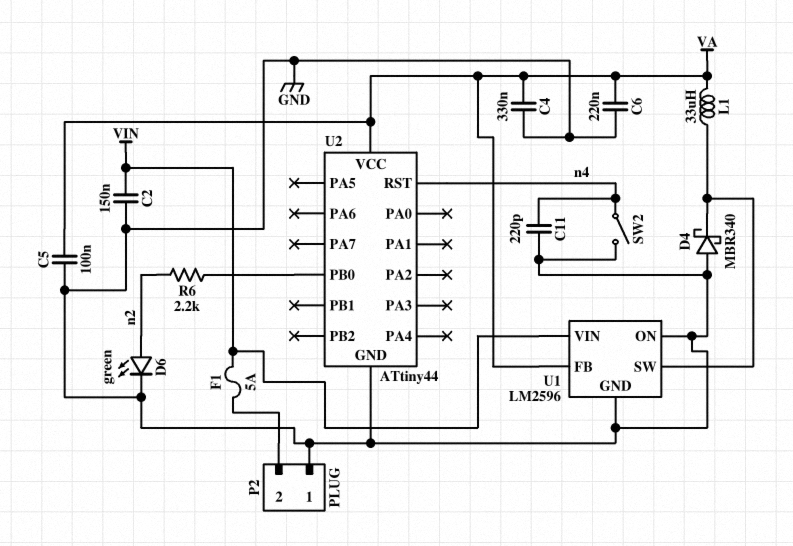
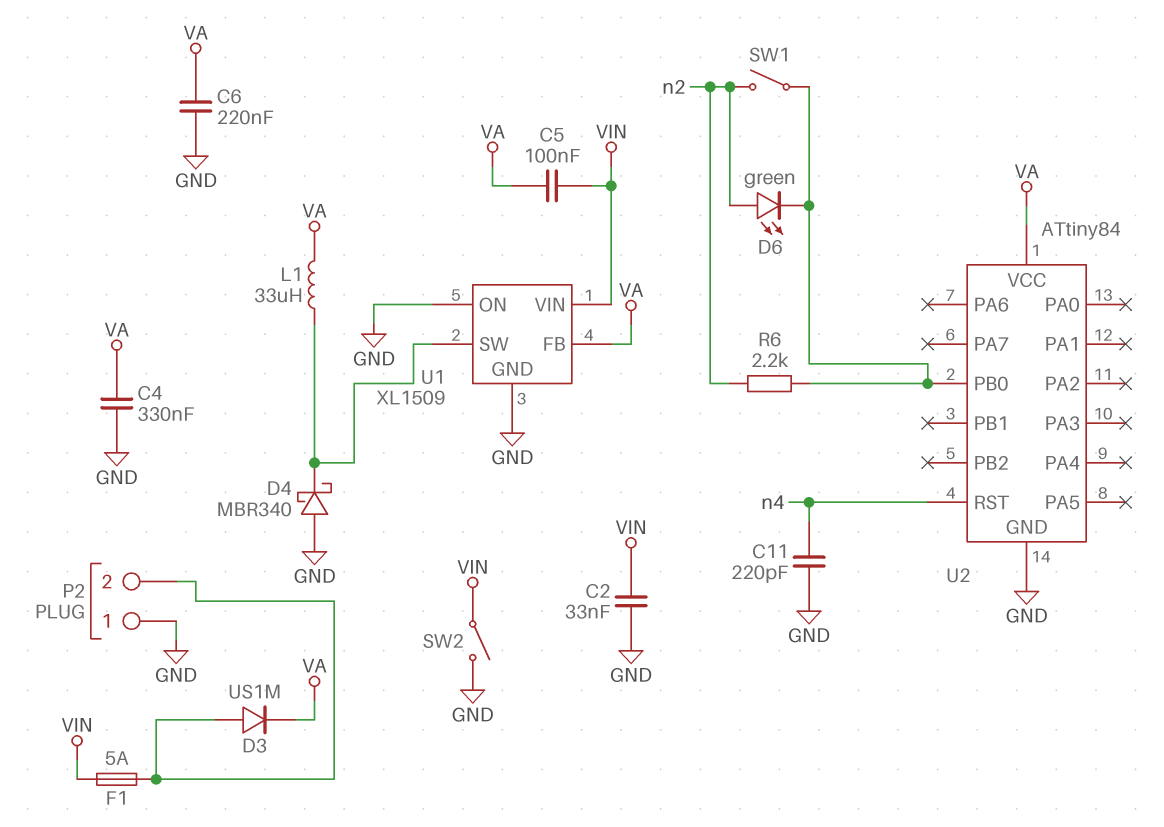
C2: 150nF (GND, VIN) -> 33nF (GND, VIN)
C5: 100nF (GND, VA) -> 100nF (VA, VIN)
D3: none -> diode US1M (A P2/2, K VA)
D6: LED green (A n2, K GND) -> LED green (A n2, K U2/PB0)
SW1: none -> switch (U2/PB0, n2)
SW2: switch (GND, n4) -> switch (GND, VIN)
U1: LM2596 -> XL1509
U2: ATtiny44 -> ATtiny84

